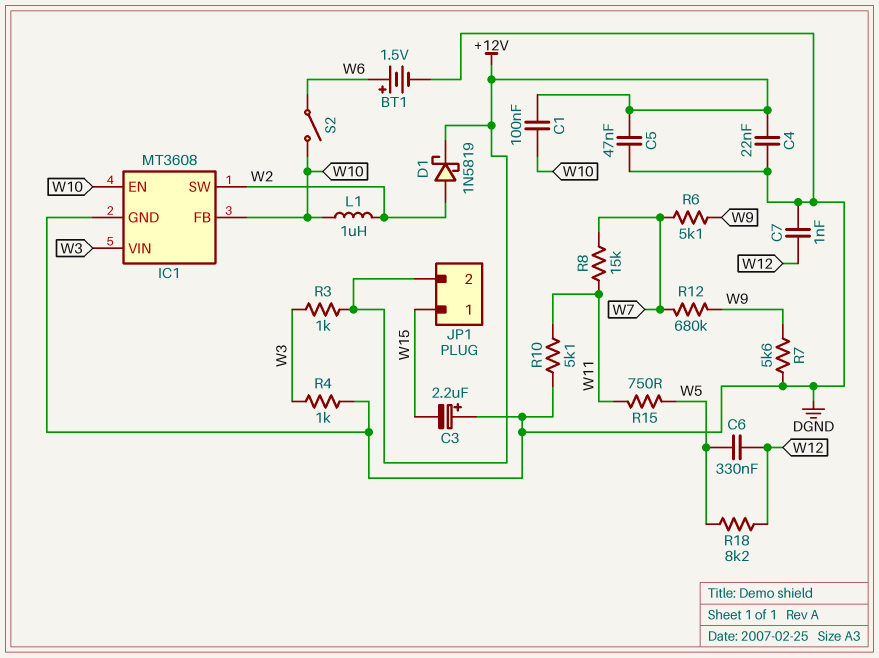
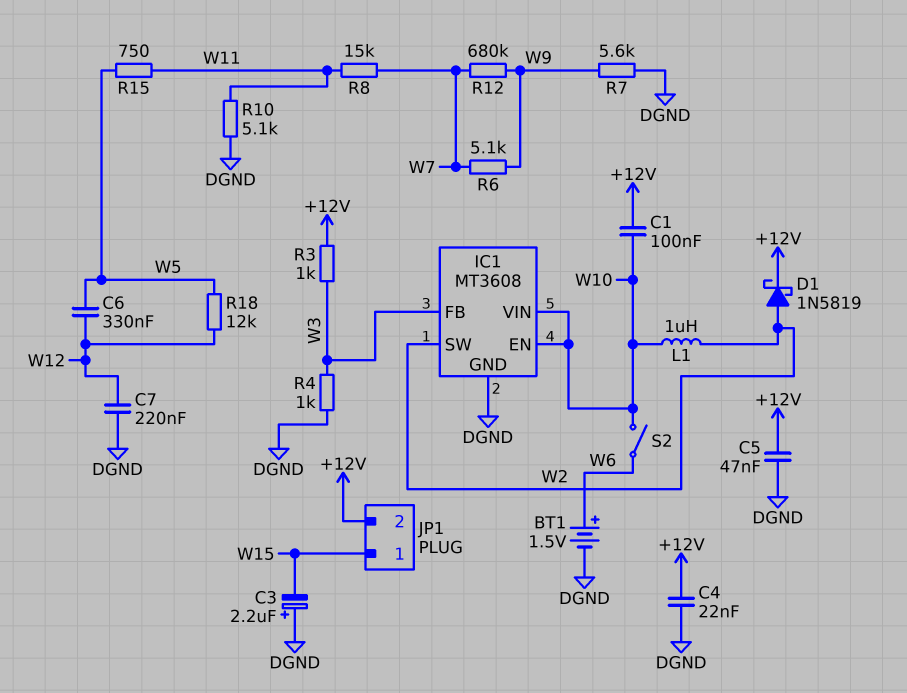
C7: 1nF (DGND, W12) -> 220nF (DGND, W12)
IC1 pin FB: W10 -> W3
IC1 pin VIN: W3 -> W10
R18: 8.2k (W5, W12) -> 12k (W5, W12)

